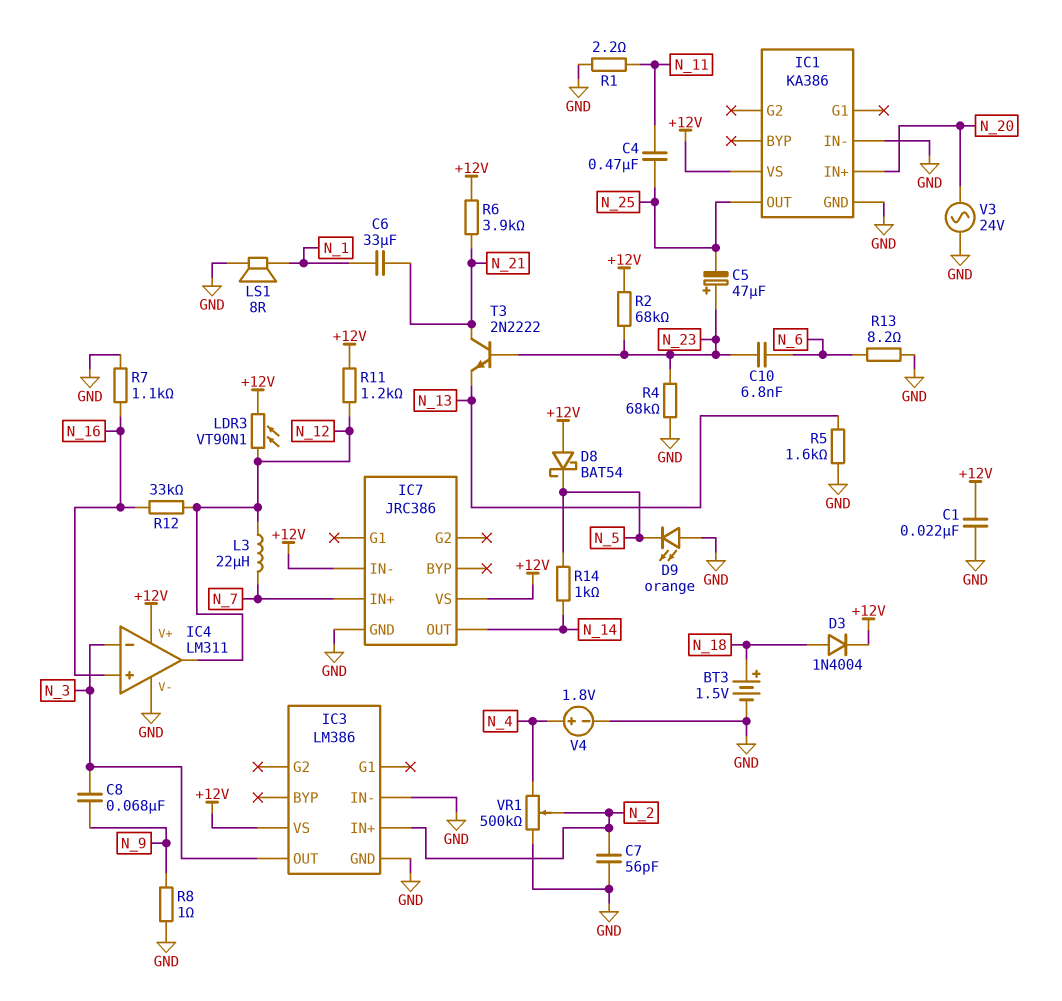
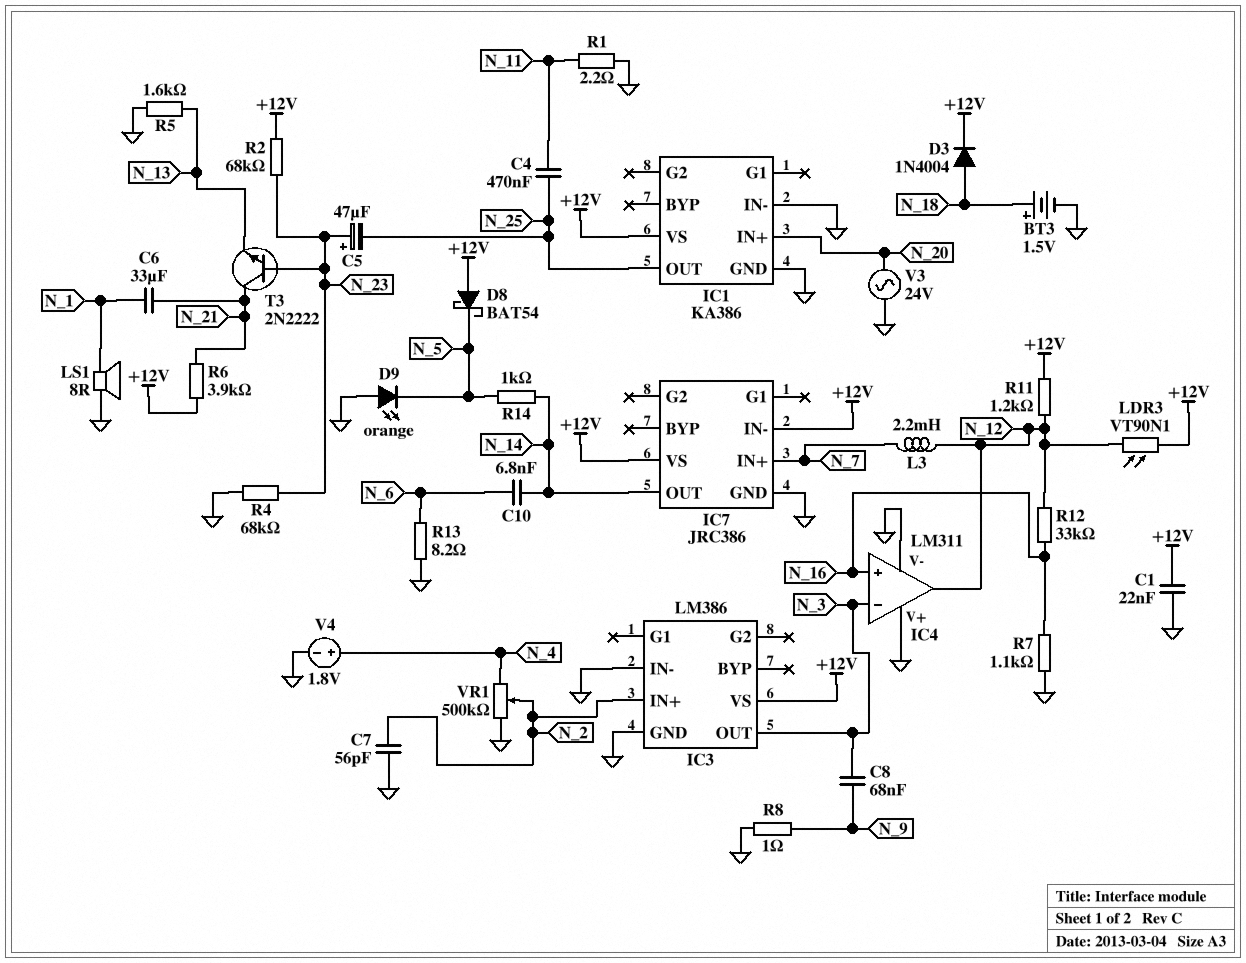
C10: 6.8nF (N_6, N_23) -> 6.8nF (N_6, N_14)
IC4 pin V+: +12V -> GND
L3: 22uH (N_7, N_12) -> 2.2mH (N_7, N_12)

